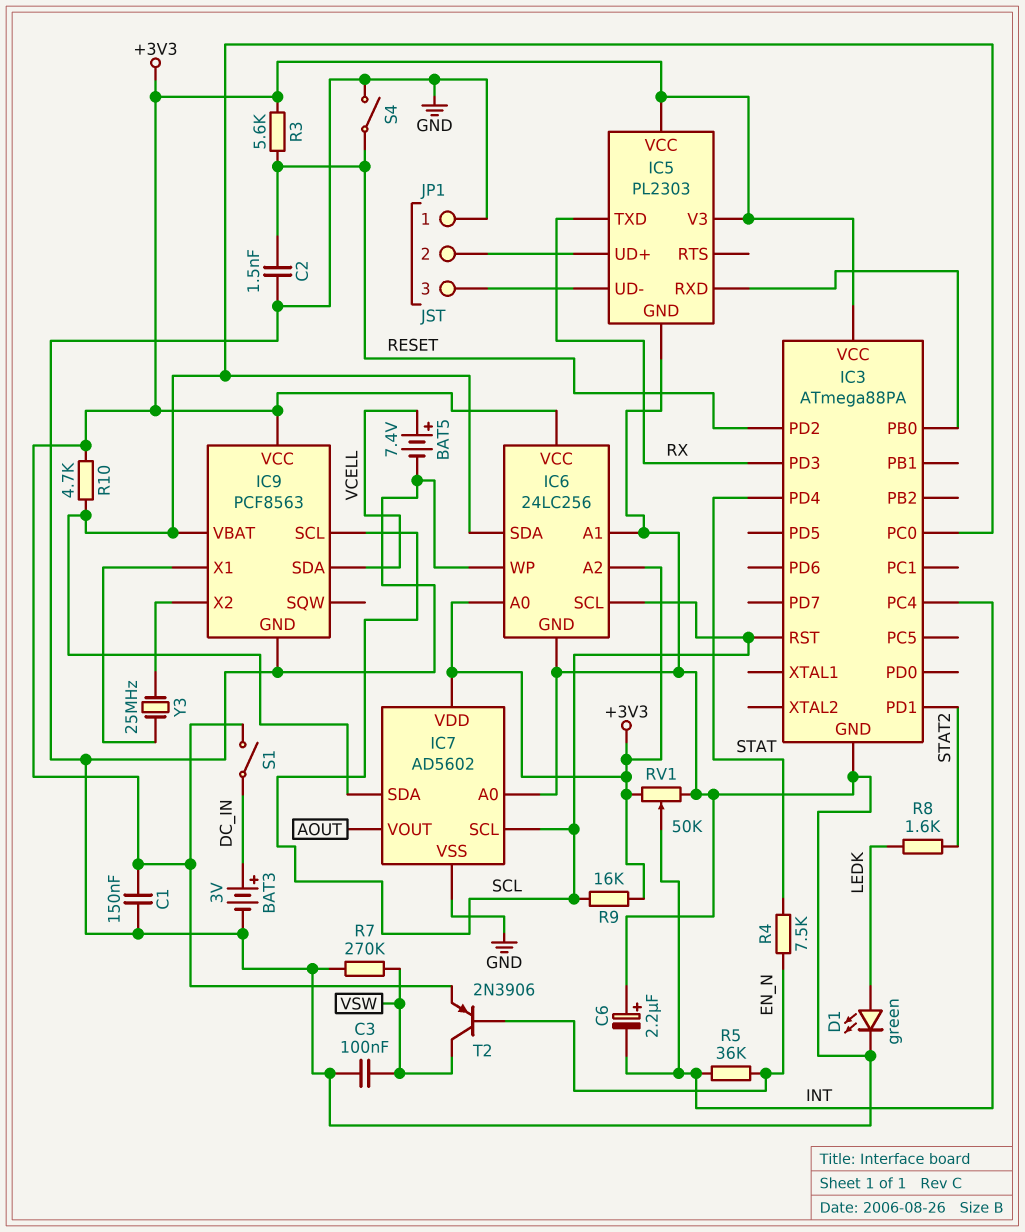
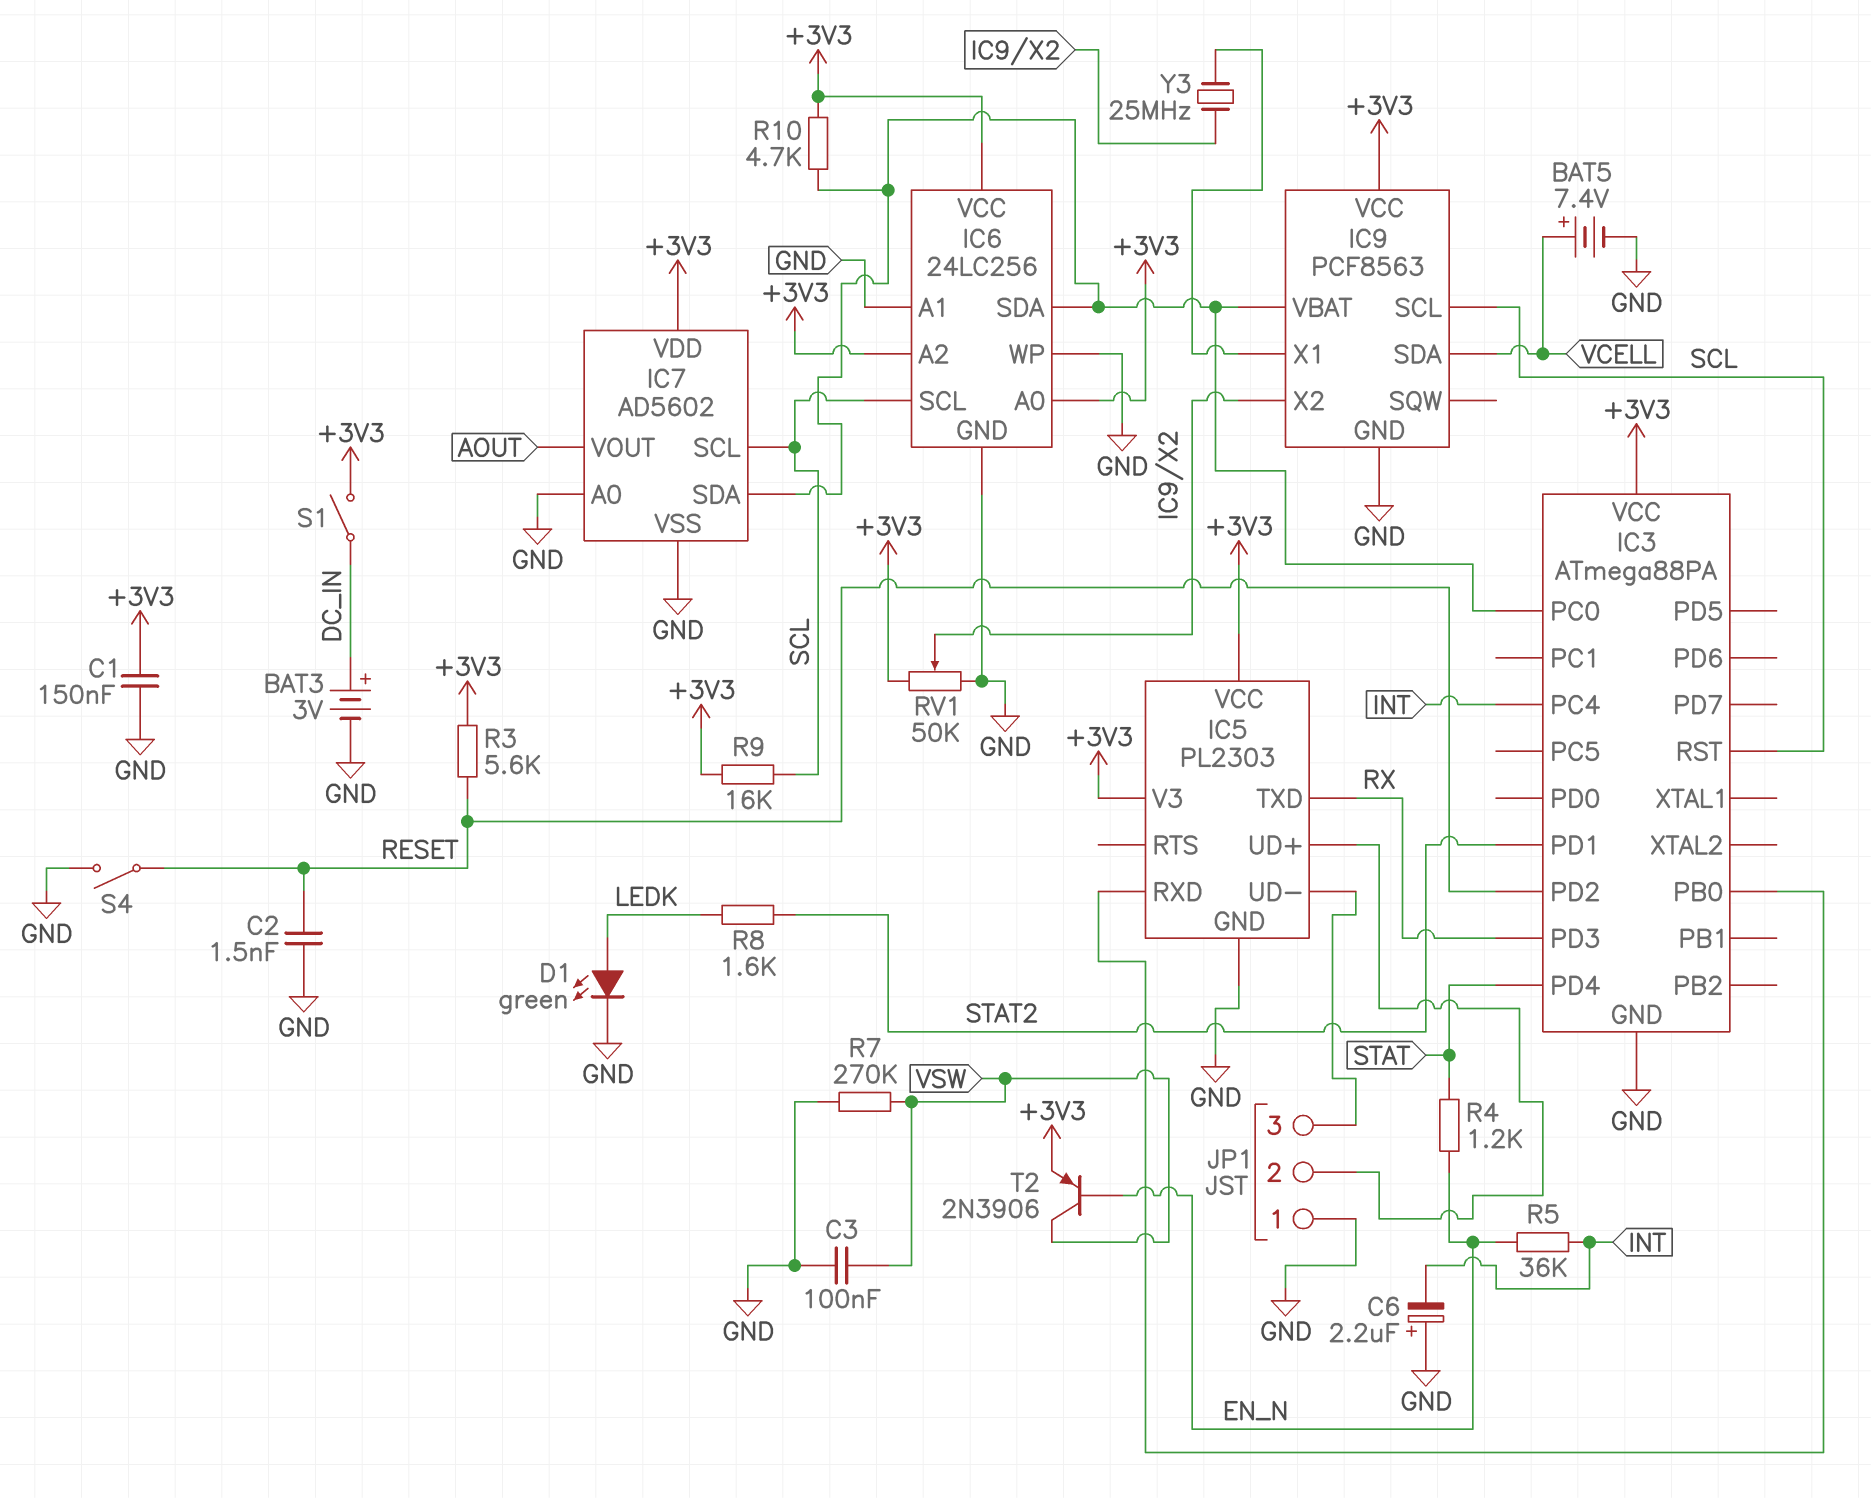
R4: 7.5k (EN_N, STAT) -> 1.2k (EN_N, STAT)
RV1: 50k (+3V3, GND, wiper INT) -> 50k (+3V3, GND, wiper IC9/X2)

